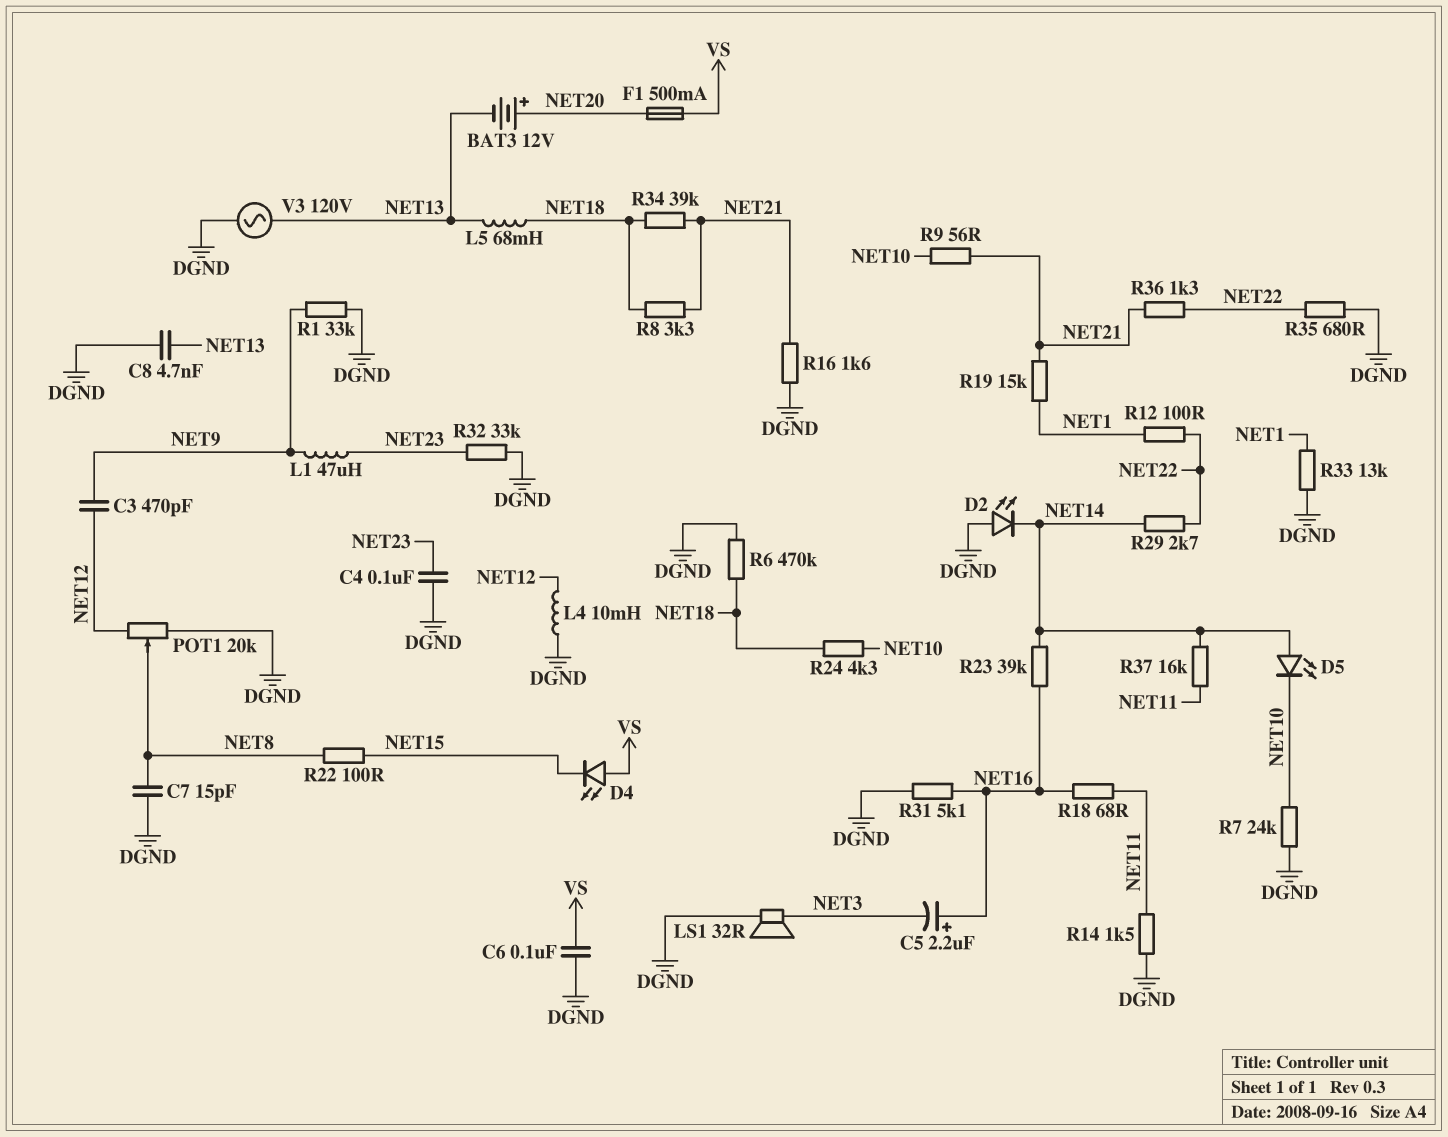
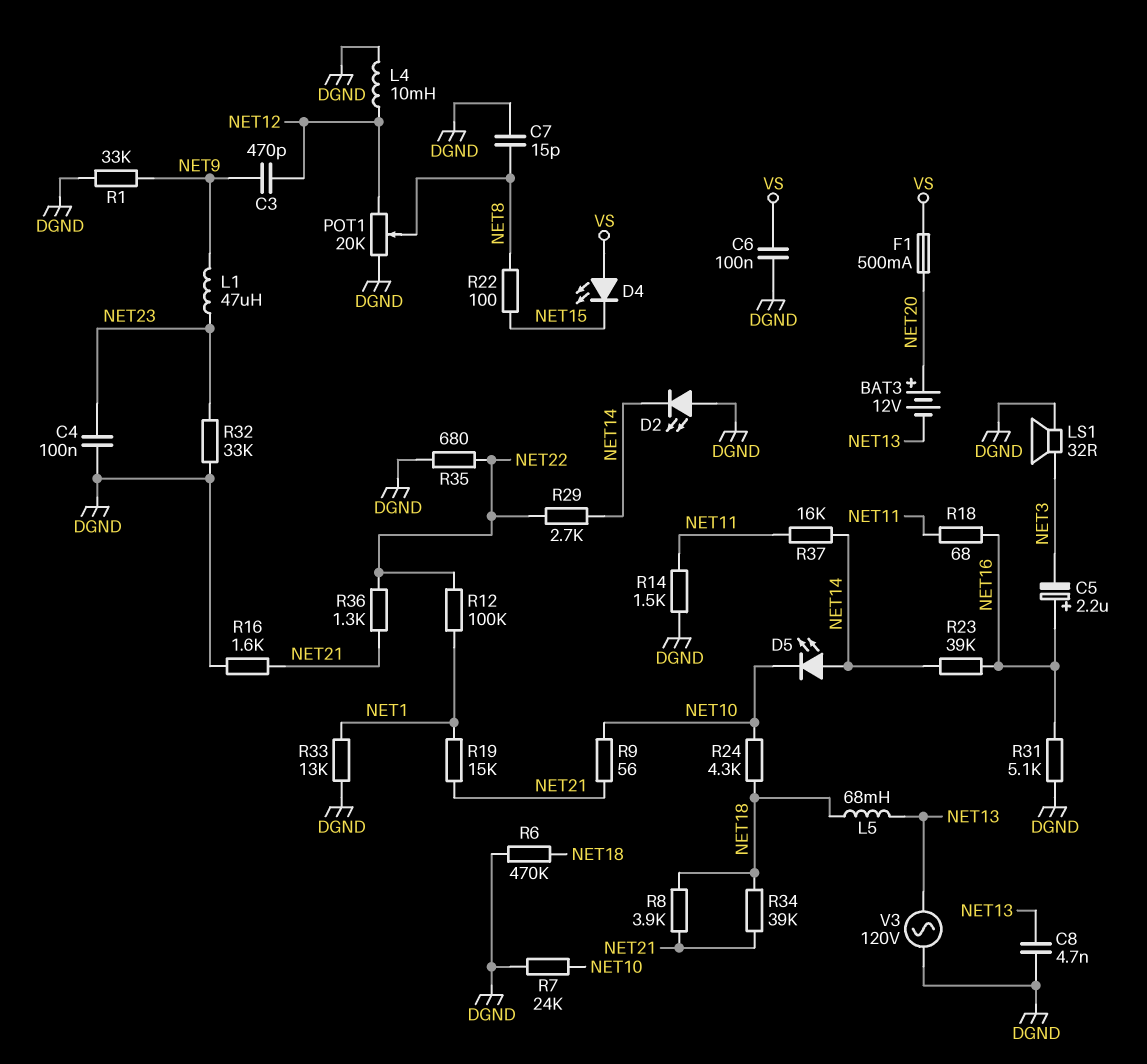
R8: 3.3k (NET18, NET21) -> 3.9k (NET18, NET21)
R12: 100 (NET1, NET22) -> 100k (NET1, NET22)

